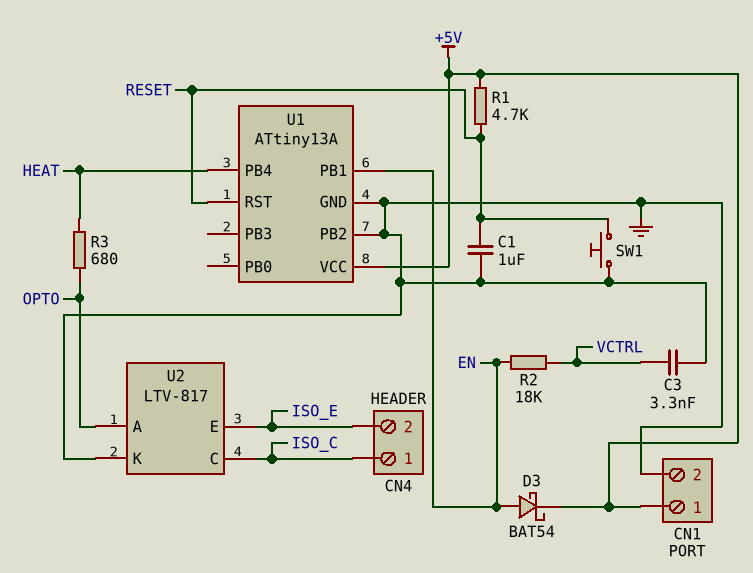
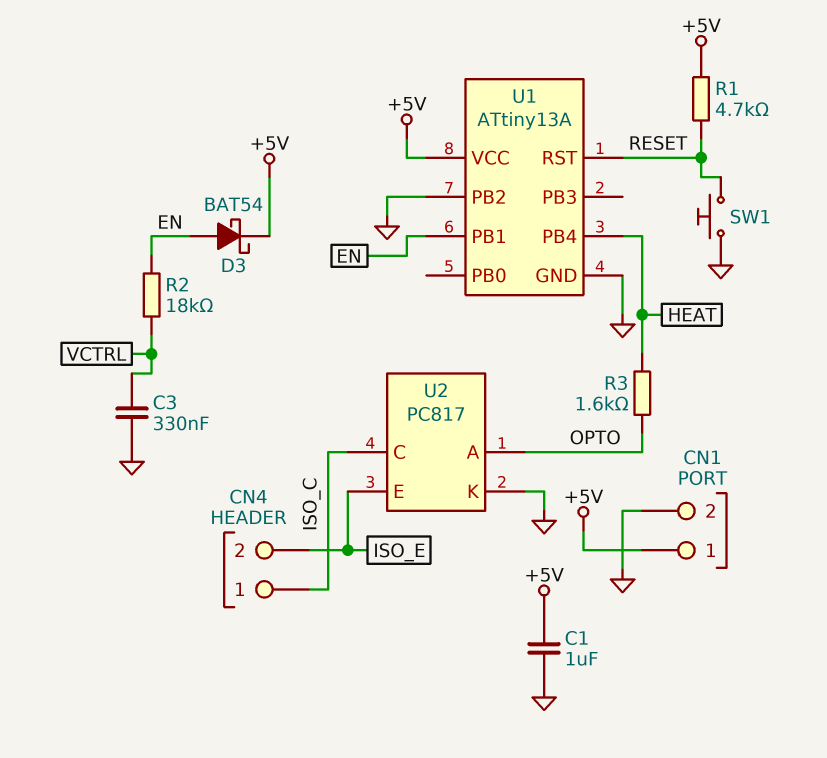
C1: 1uF (GND, RESET) -> 1uF (+5V, GND)
C3: 3.3nF (GND, VCTRL) -> 330nF (GND, VCTRL)
R3: 680 (HEAT, OPTO) -> 1.6k (HEAT, OPTO)
U2: LTV-817 -> PC817

